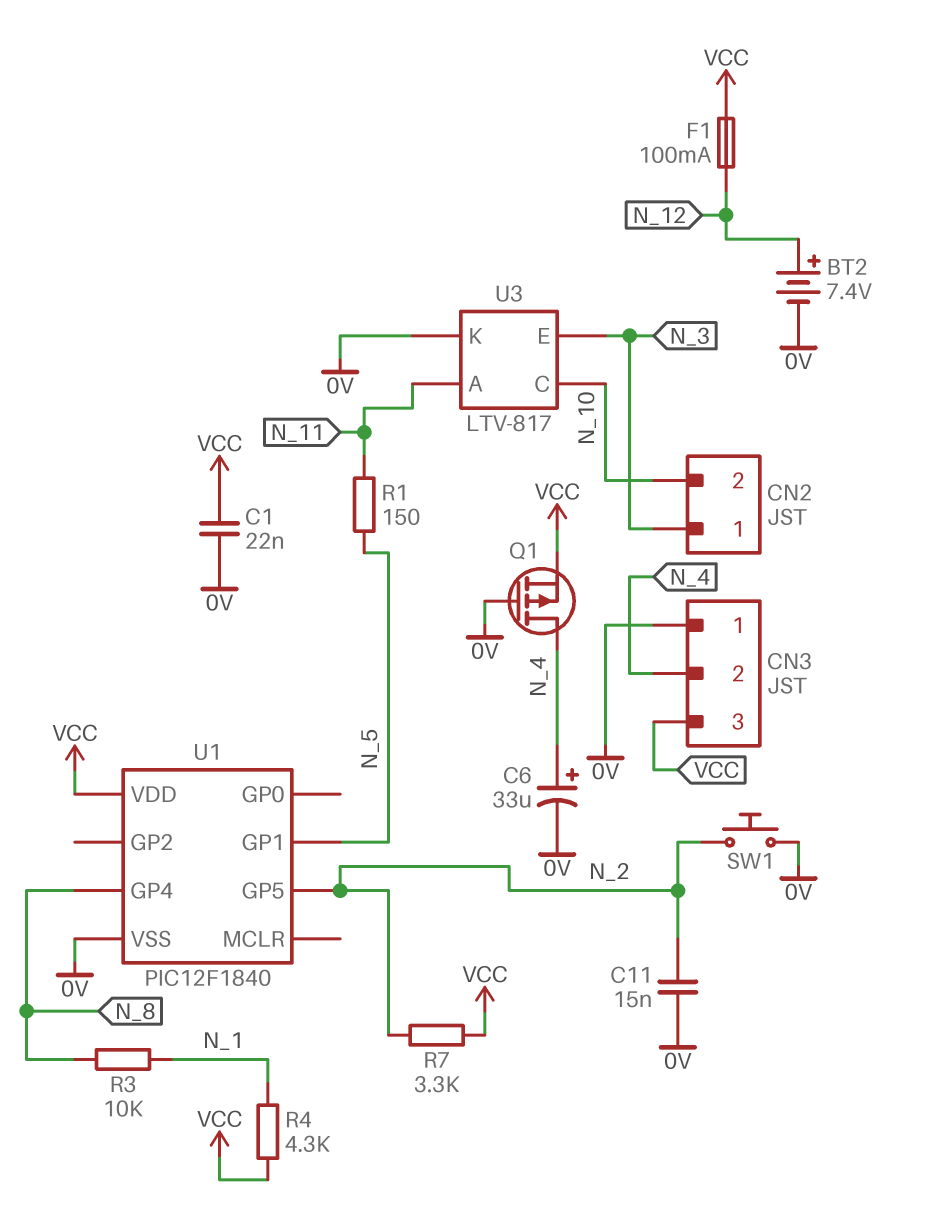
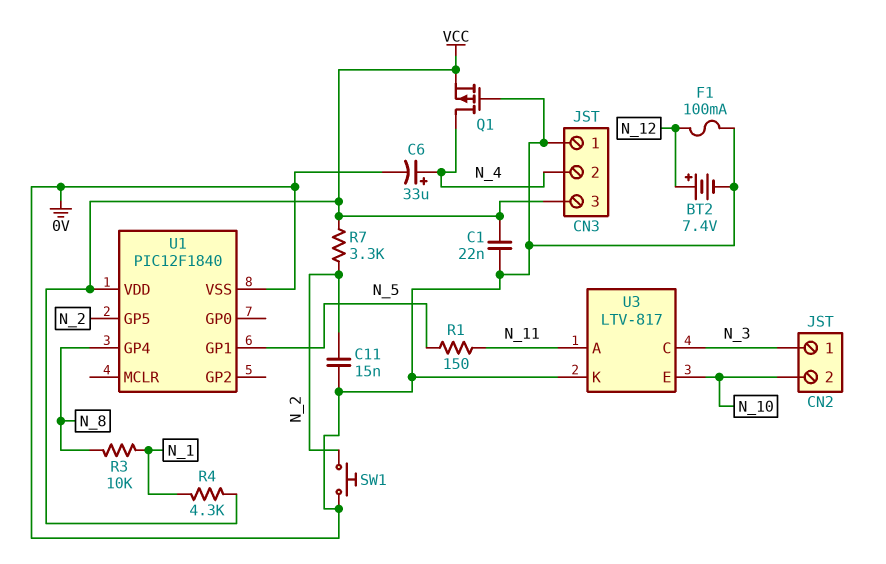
F1: 100mA (N_12, VCC) -> 100mA (0V, N_12)
U3 pin C: N_10 -> N_3
U3 pin E: N_3 -> N_10

